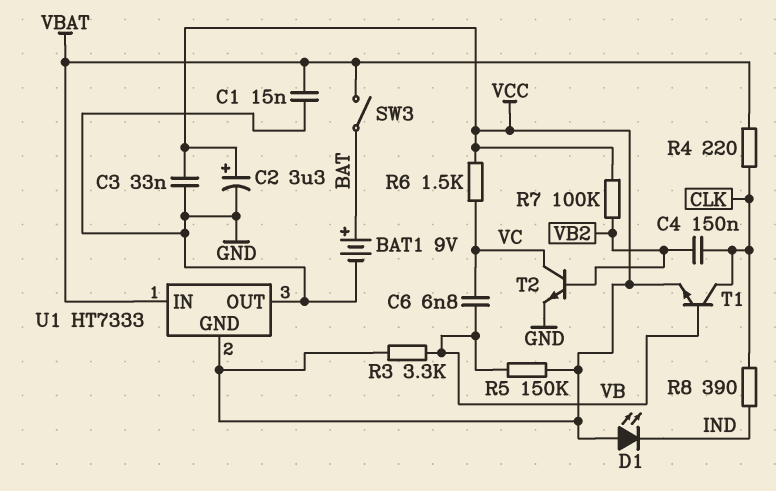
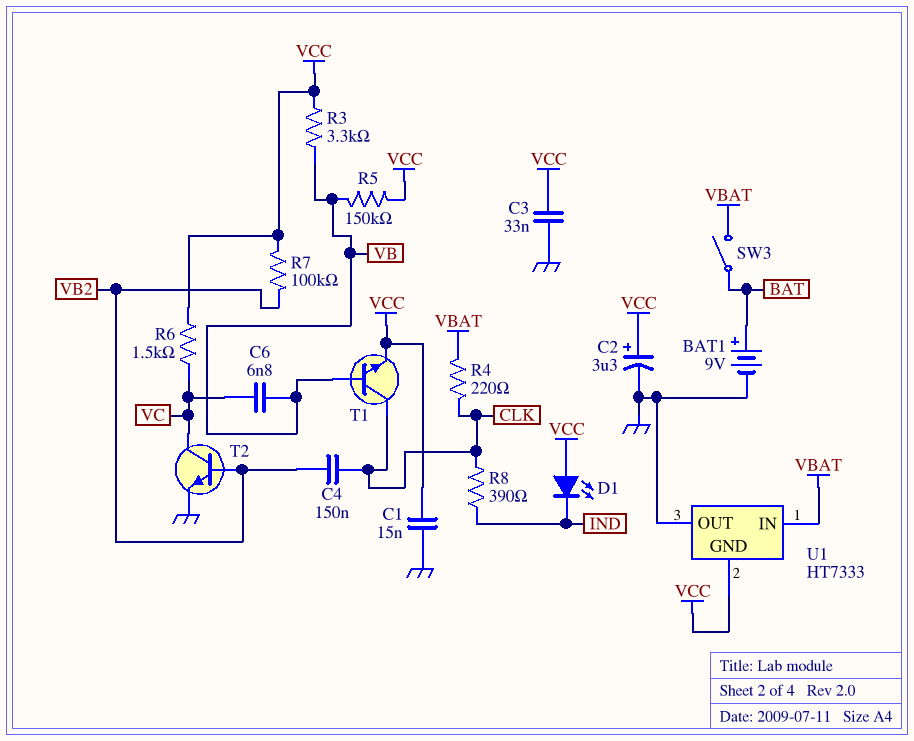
C1: 15nF (GND, VBAT) -> 15nF (GND, VCC)

